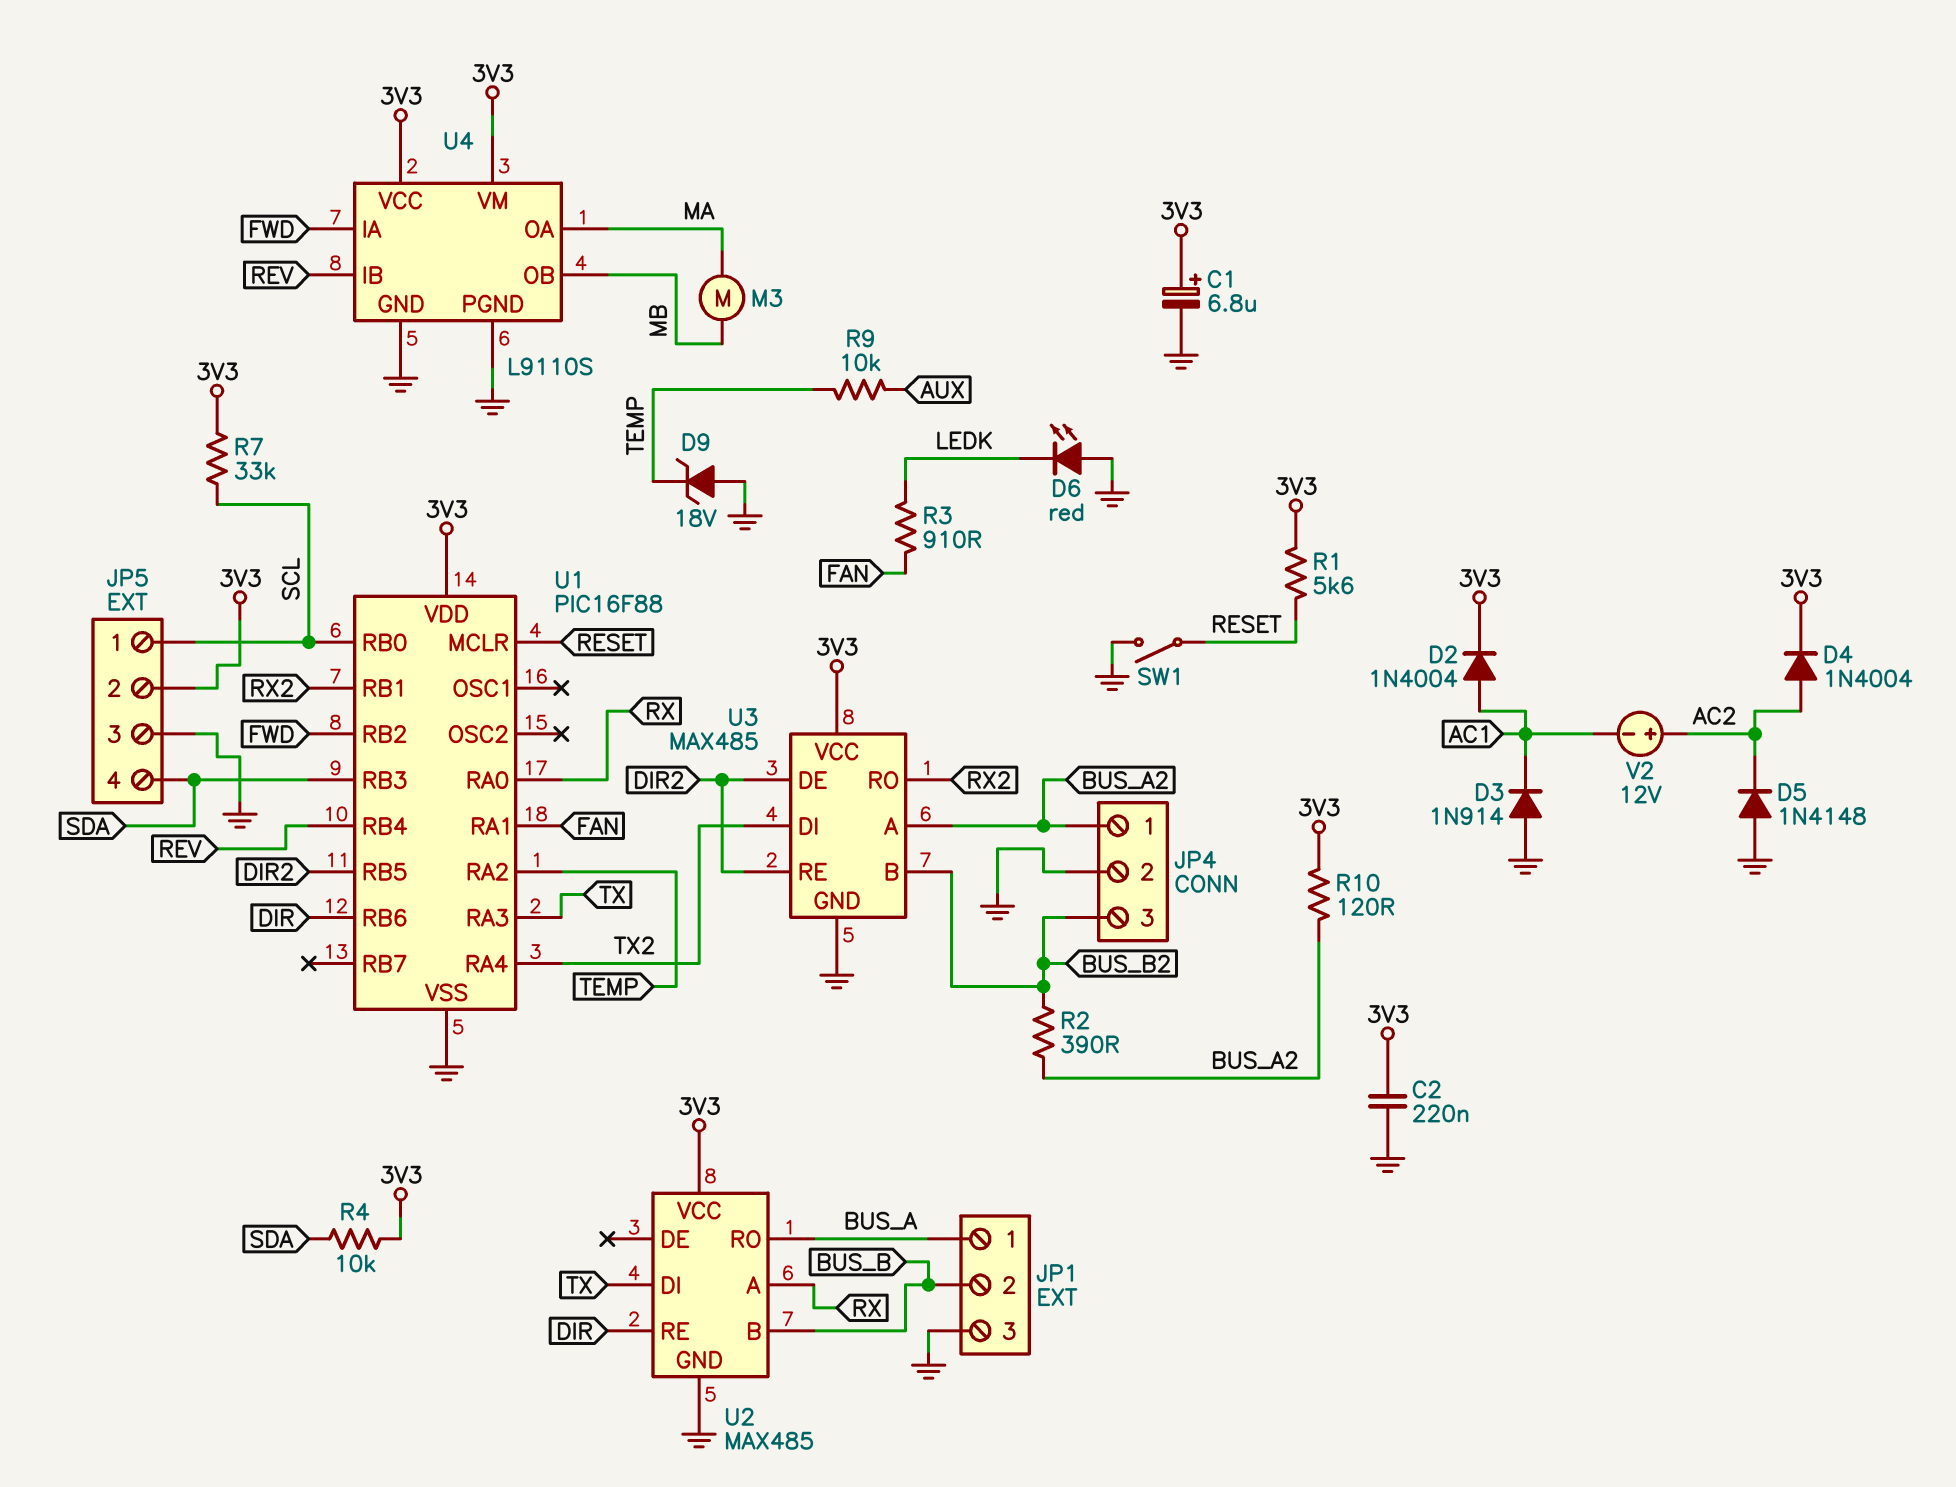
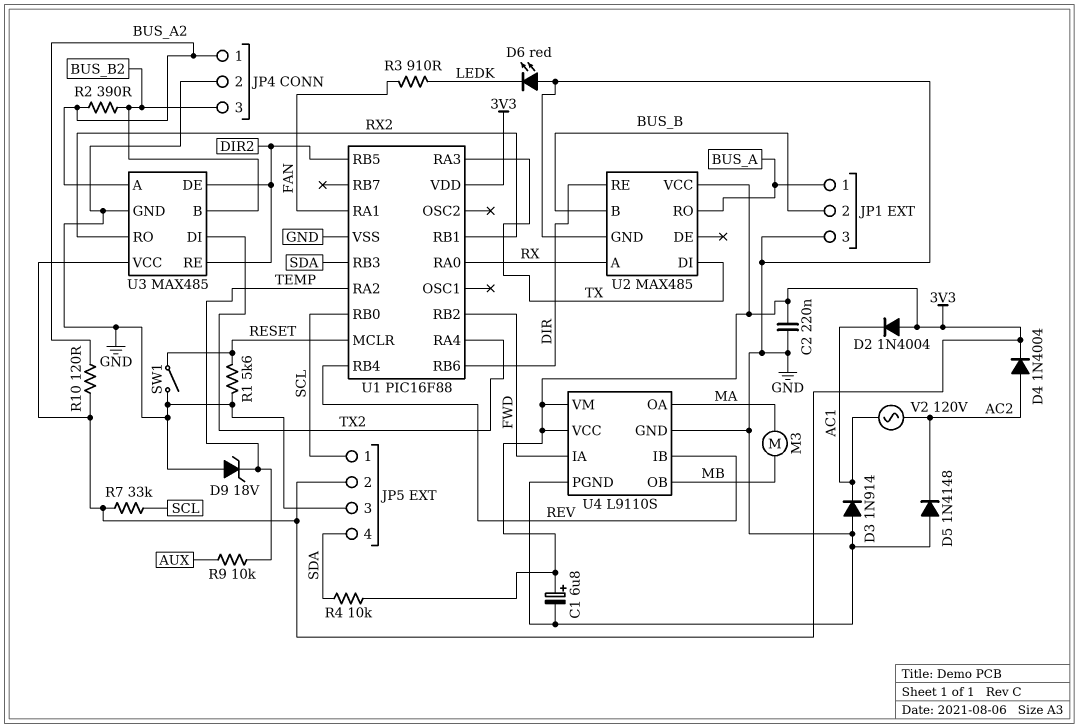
D2: diode 1N4004 (A AC1, K 3V3) -> diode 1N4004 (A 3V3, K AC1)
R1: 5.6k (3V3, RESET) -> 5.6k (GND, RESET)
V2: 12V (plus AC2, minus AC1) -> AC 120V (AC1, AC2)

